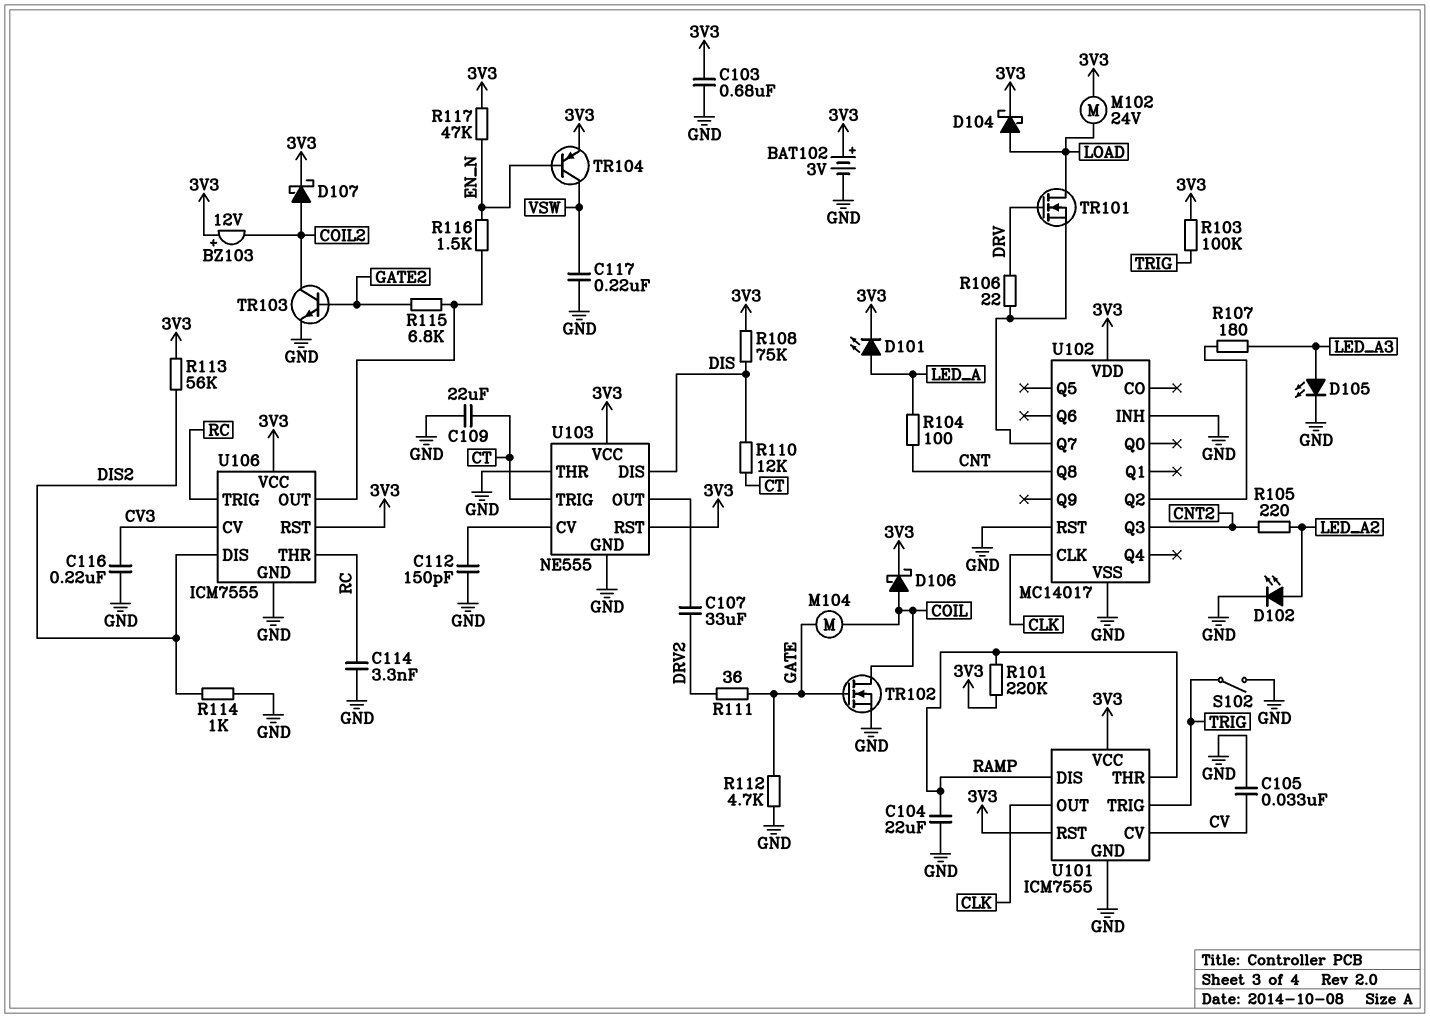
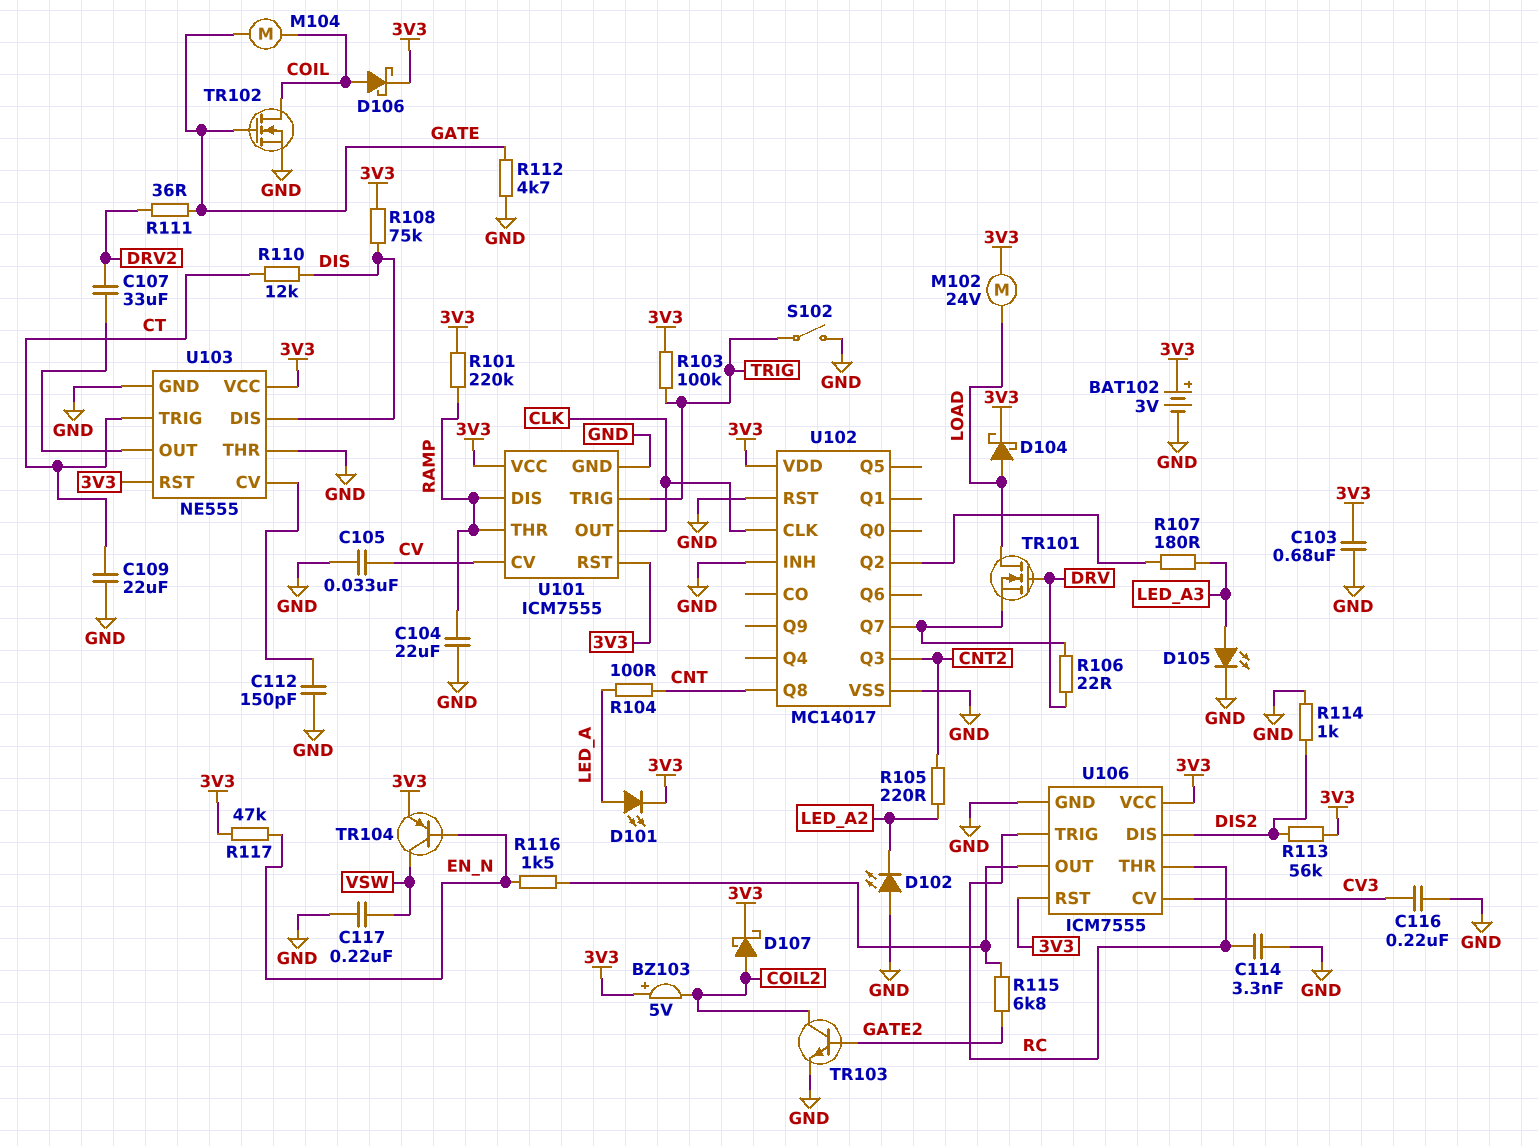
BZ103: buzzer 12V (plus 3V3, minus COIL2) -> buzzer 5V (plus 3V3, minus COIL2)
D102: LED (A LED_A2, K GND) -> LED (A GND, K LED_A2)

